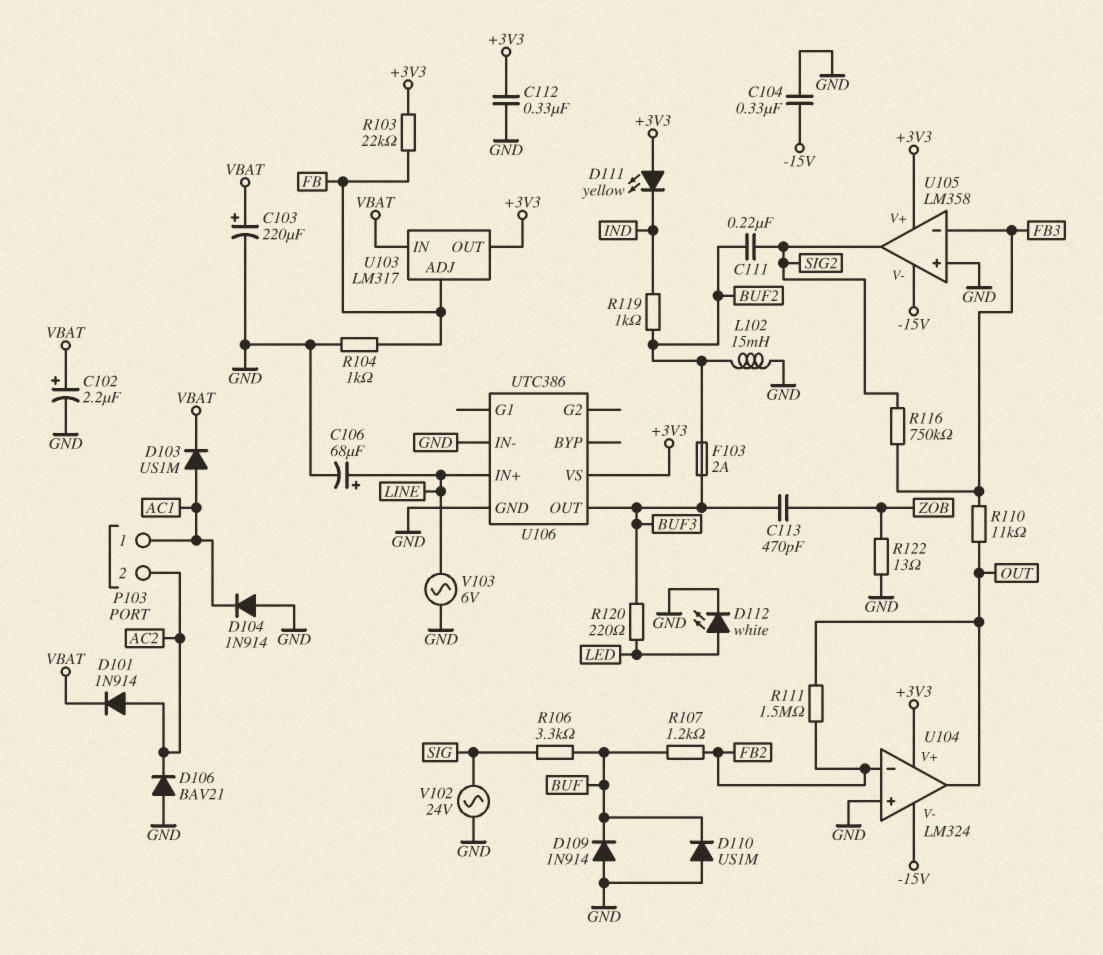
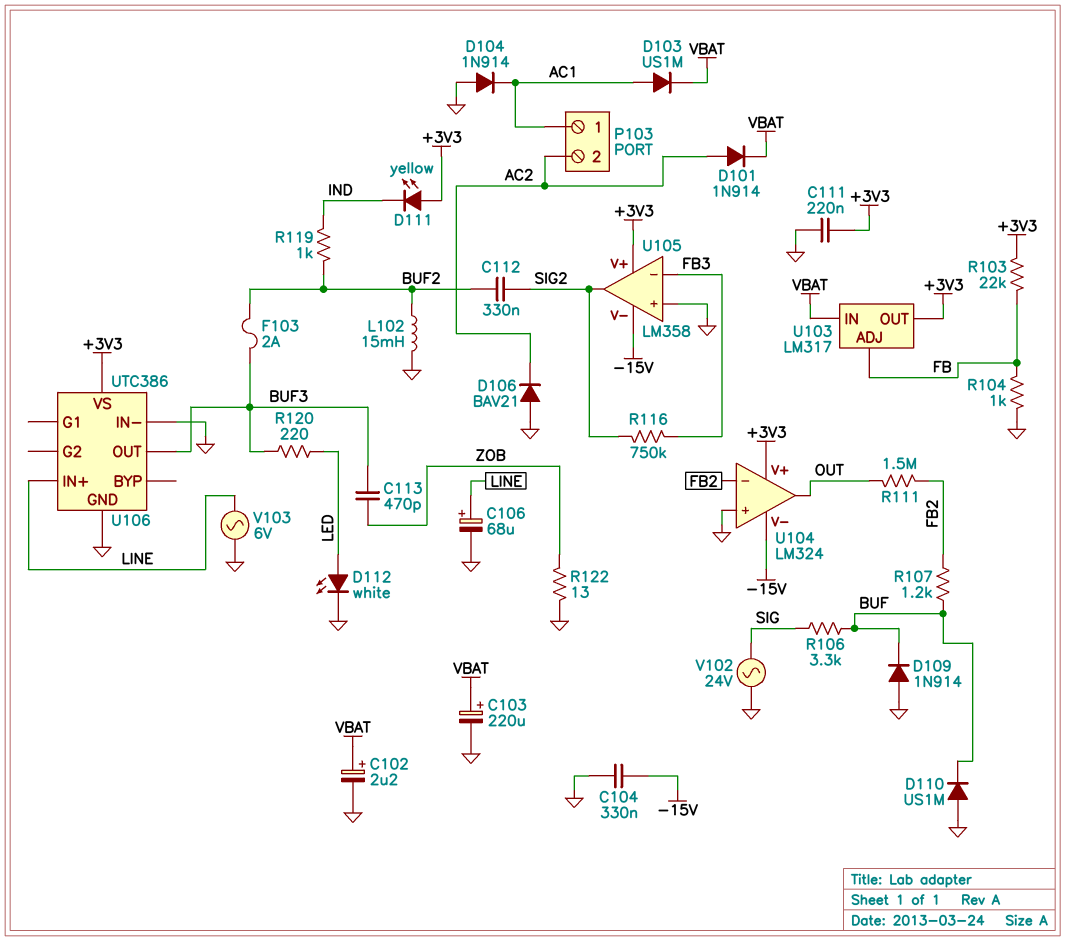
C111: 220nF (BUF2, SIG2) -> 220nF (+3V3, GND)
C112: 330nF (+3V3, GND) -> 330nF (BUF2, SIG2)
R110: 11k (FB3, OUT) -> none

